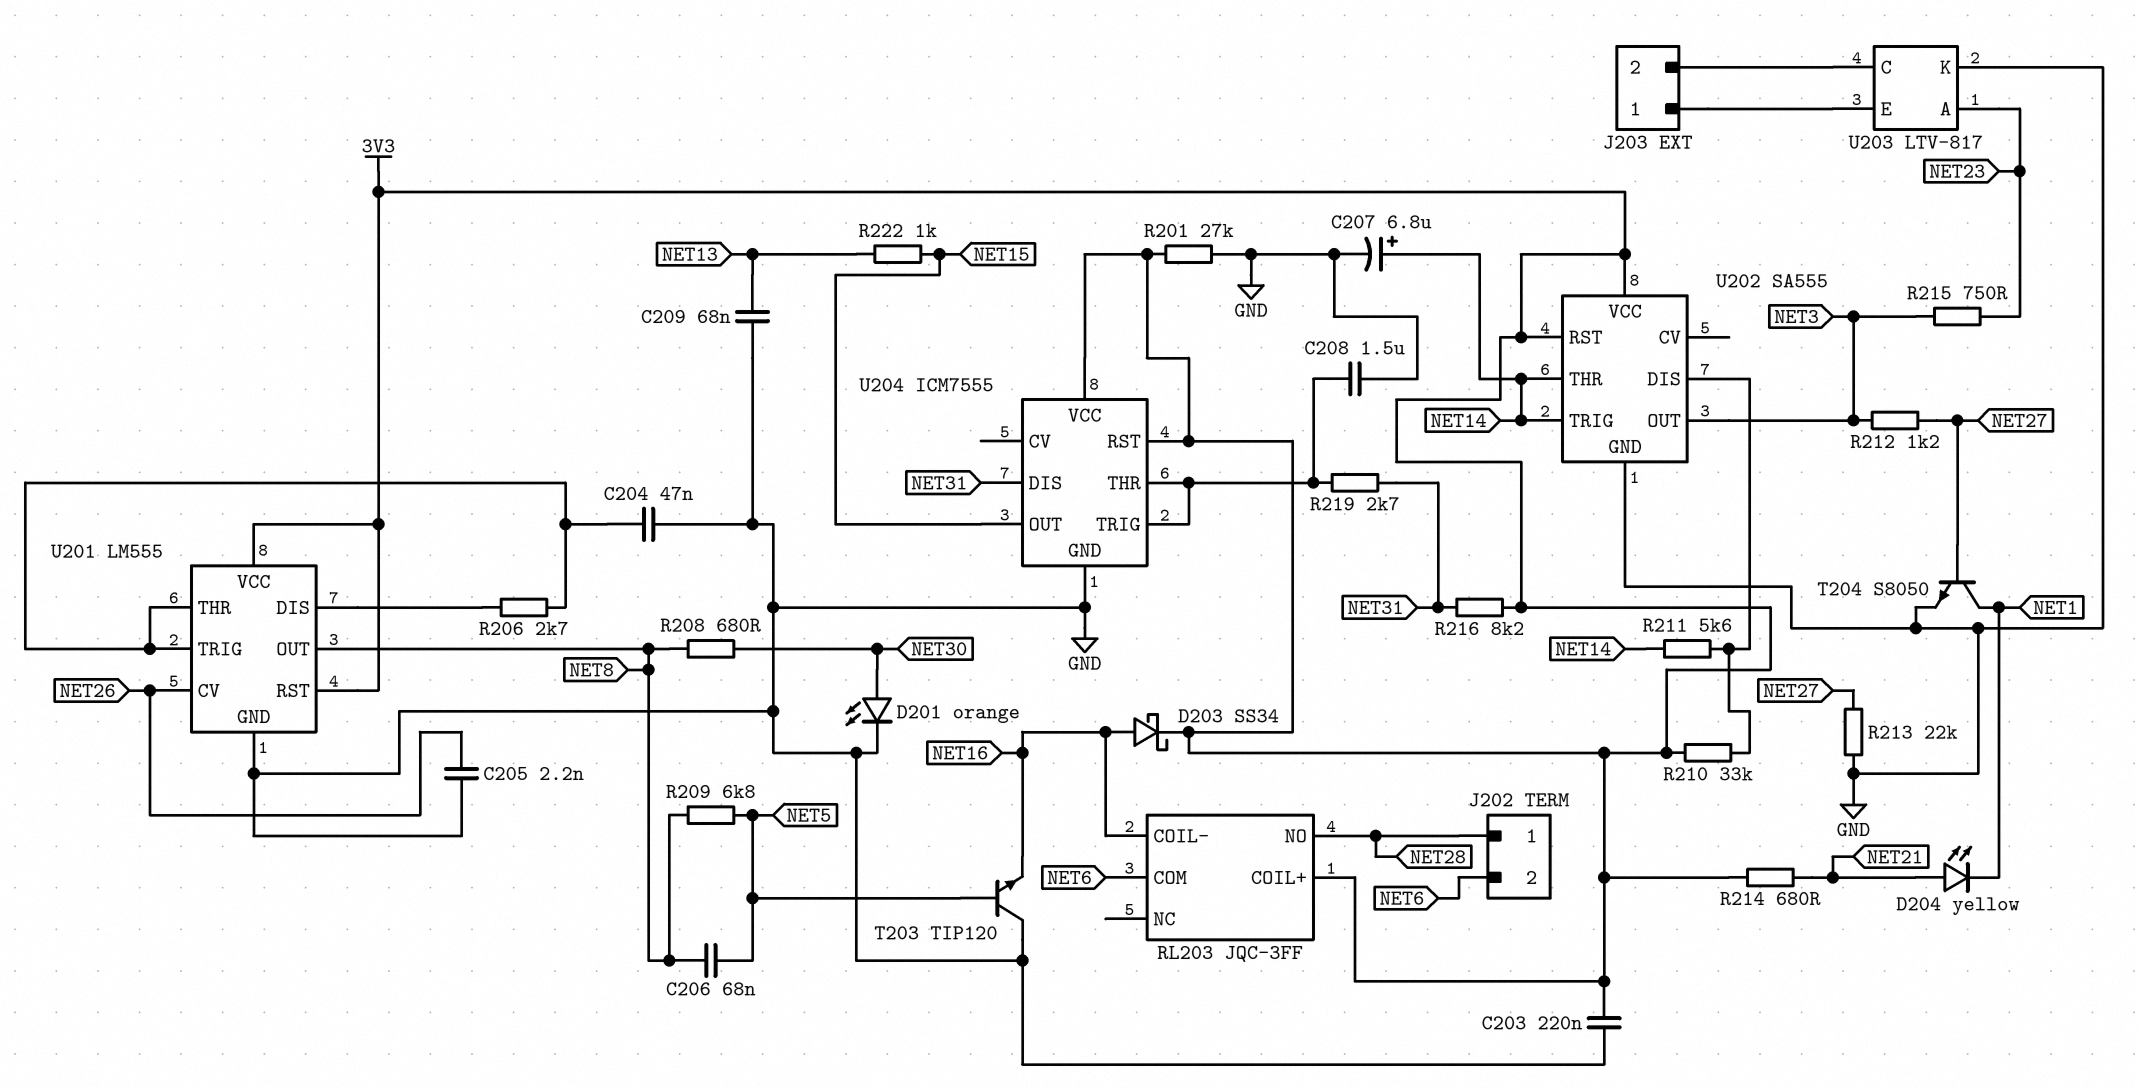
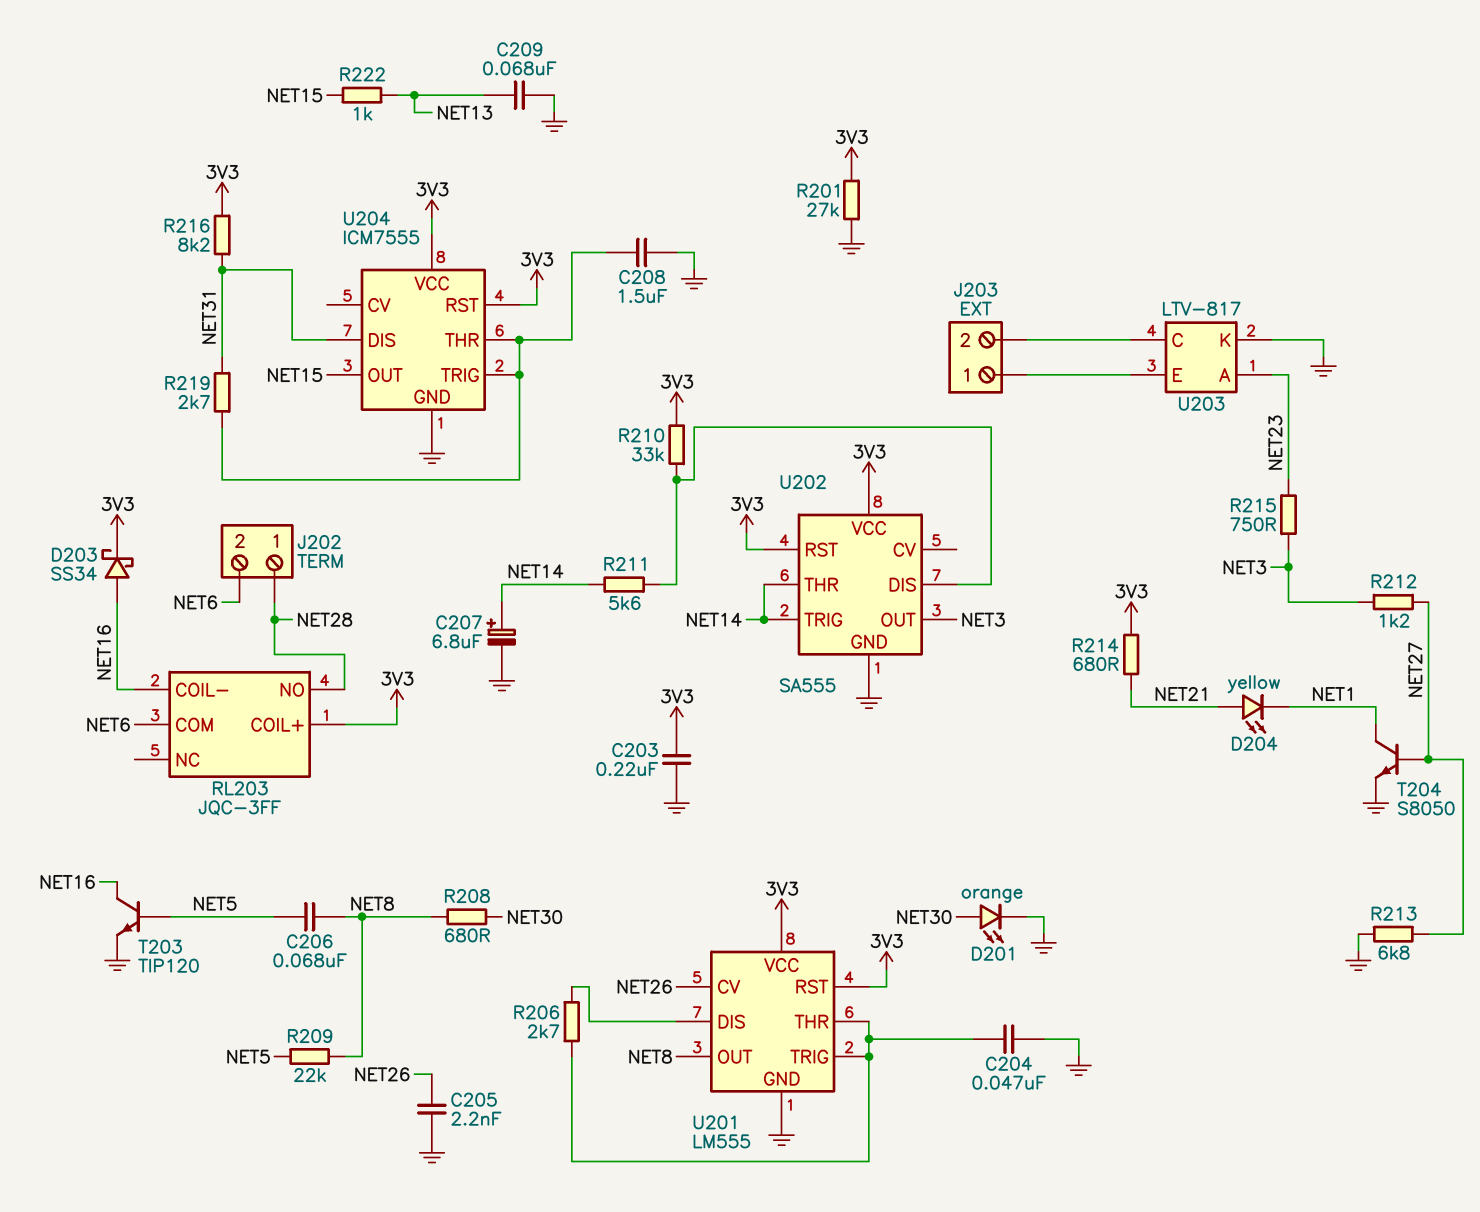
R209: 6.8k (NET5, NET8) -> 22k (NET5, NET8)
R213: 22k (GND, NET27) -> 6.8k (GND, NET27)
T203: NPN TIP120 (B NET5, C GND, E NET16) -> NPN TIP120 (B NET5, C NET16, E GND)

